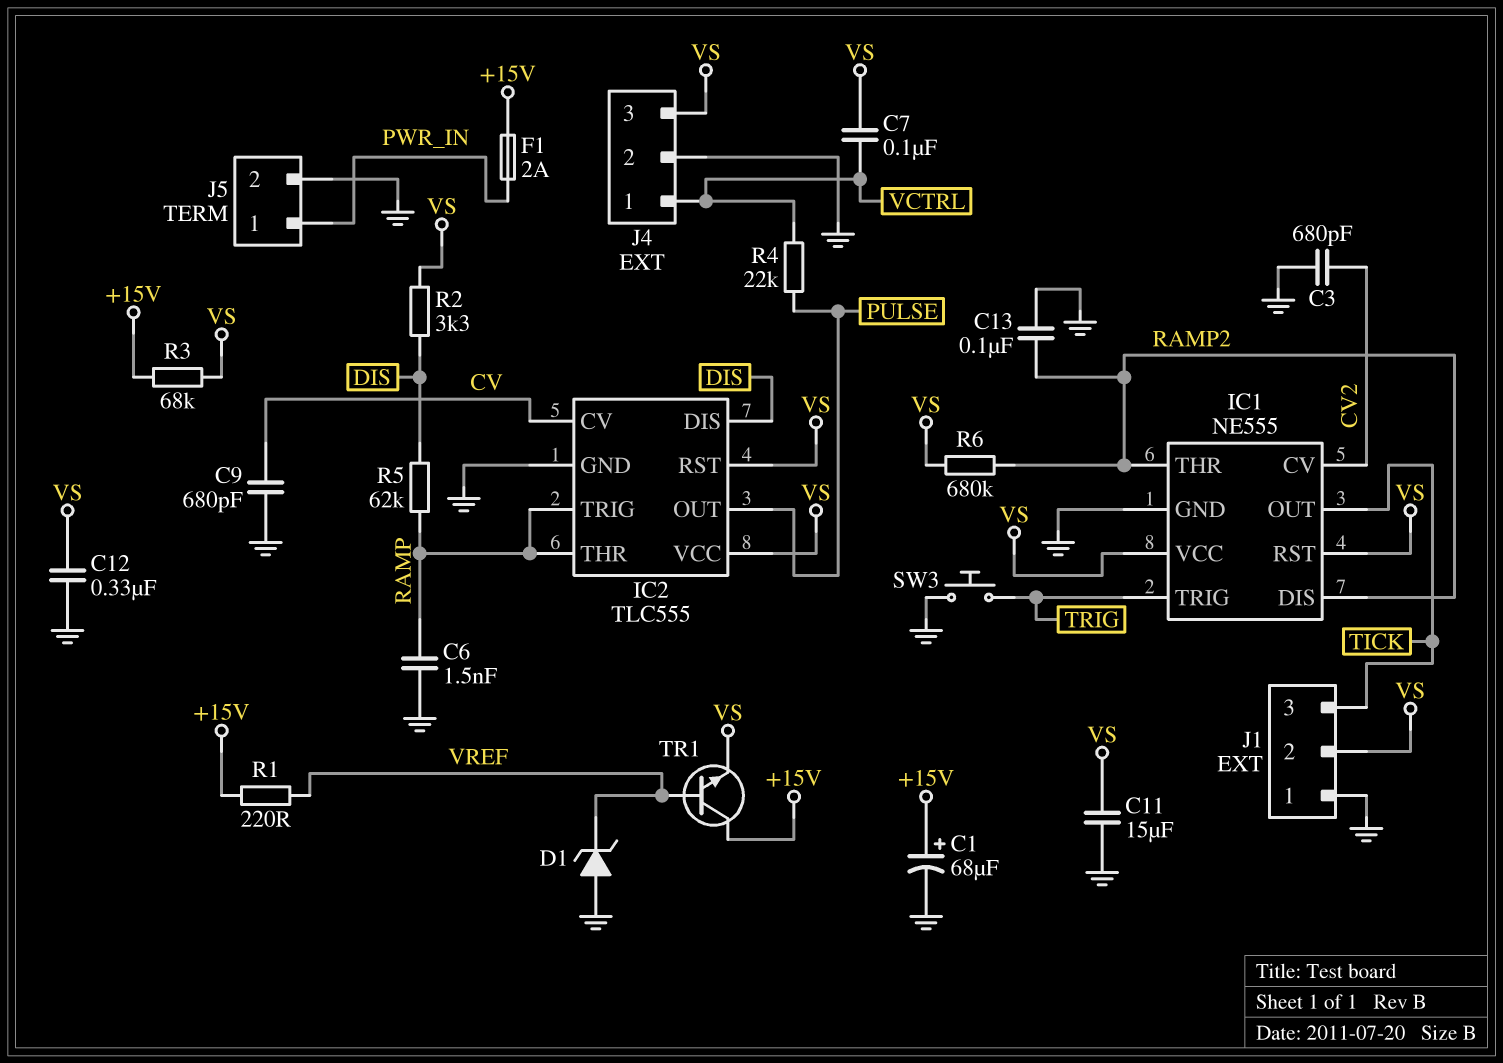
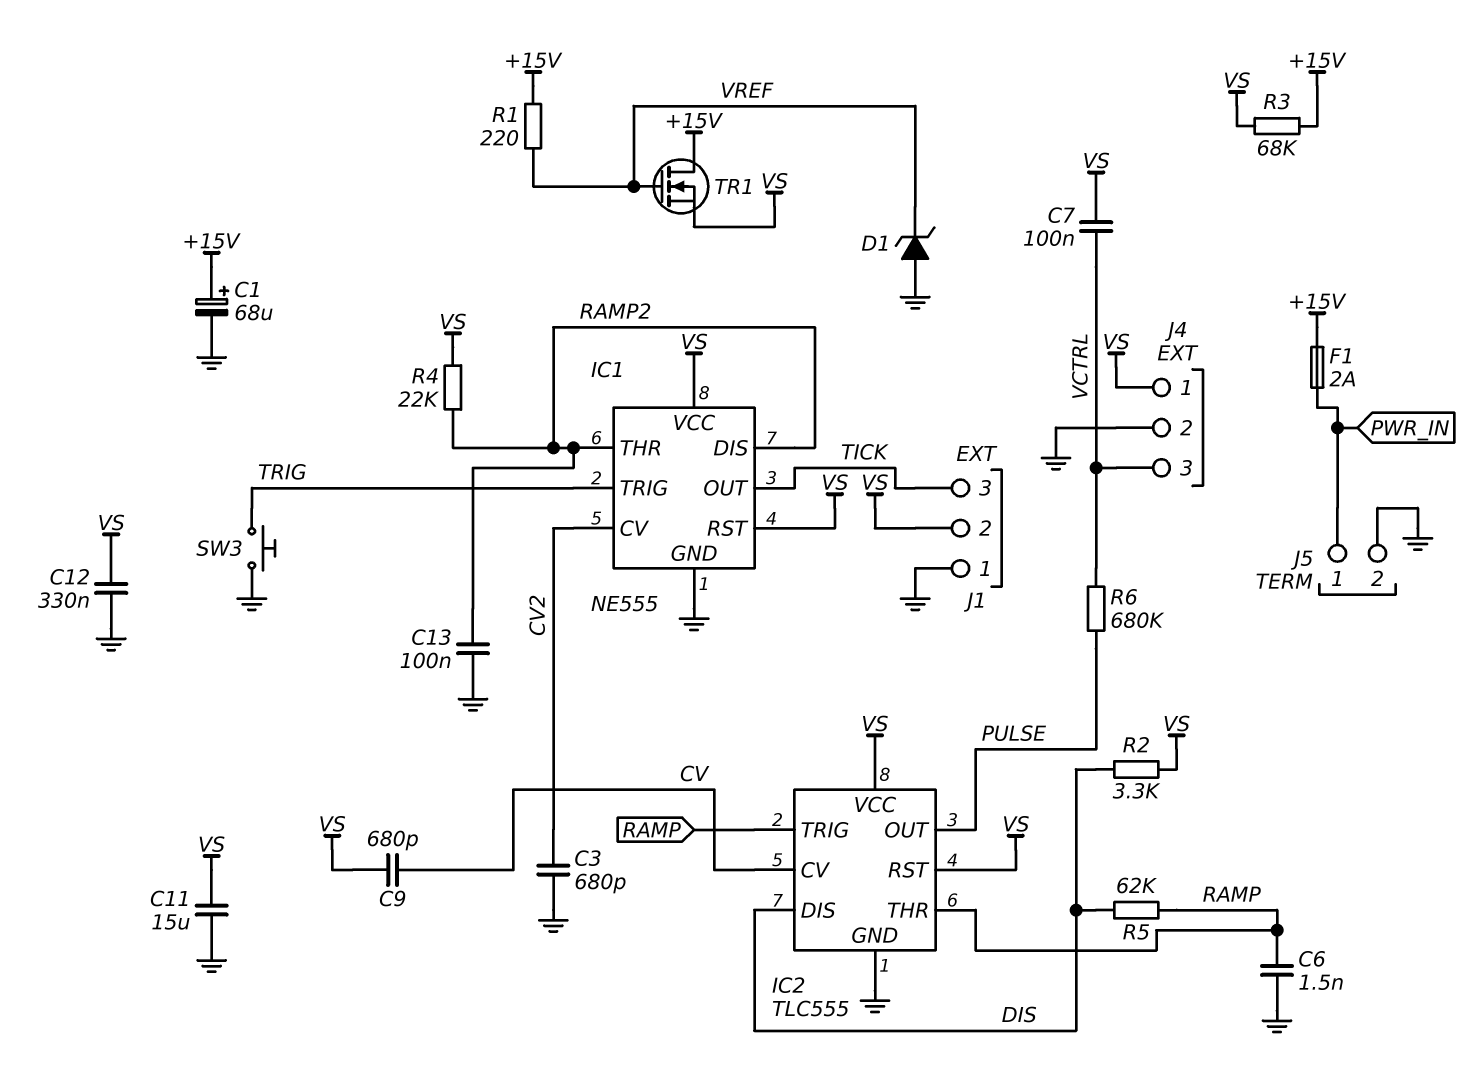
C9: 680pF (CV, GND) -> 680pF (CV, VS)
J4 pin 1: VCTRL -> VS
J4 pin 3: VS -> VCTRL
R4: 22k (PULSE, VCTRL) -> 22k (RAMP2, VS)
R6: 680k (RAMP2, VS) -> 680k (PULSE, VCTRL)
TR1: NPN (B VREF, C +15V, E VS) -> NMOS (G VREF, D +15V, S VS)

